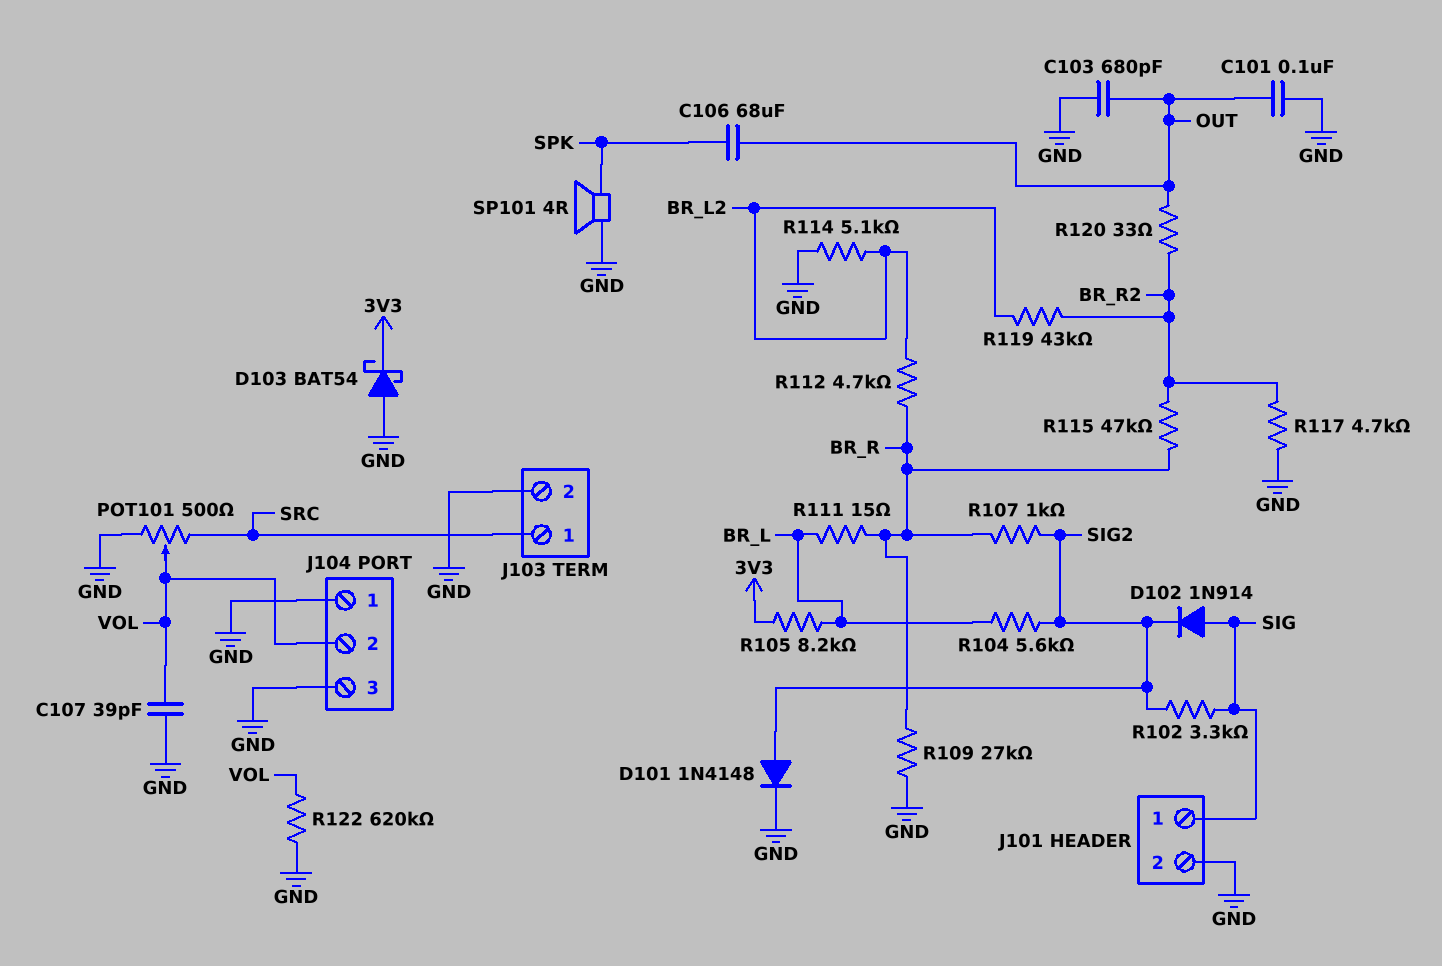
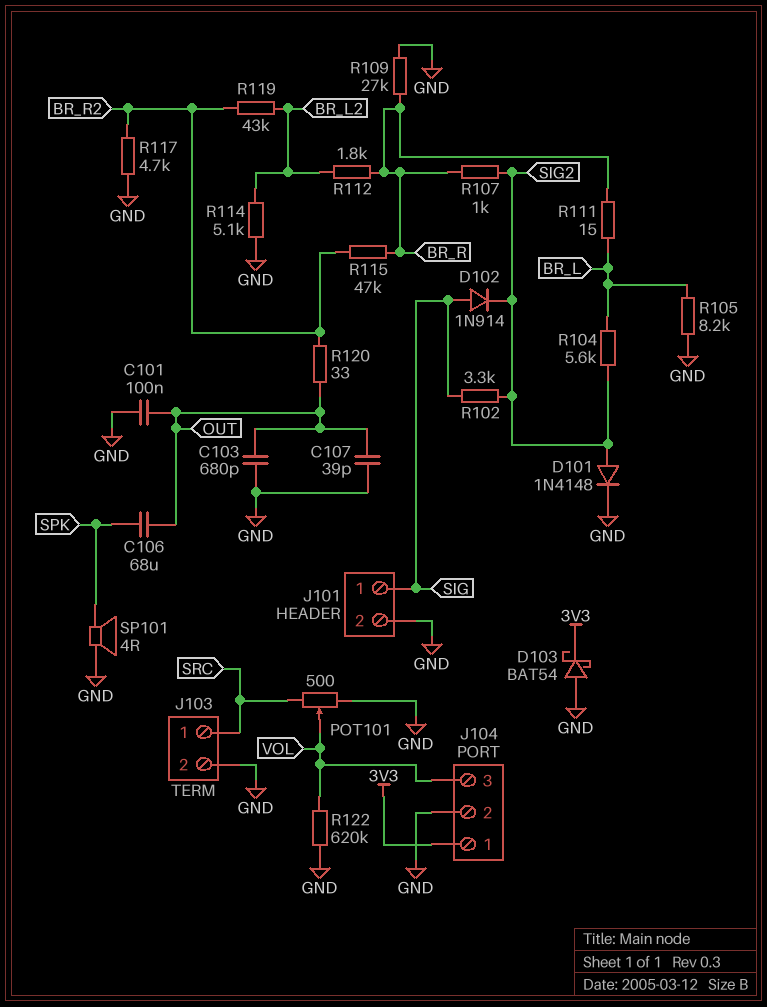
C107: 39pF (GND, VOL) -> 39pF (GND, OUT)
J104 pin 1: GND -> 3V3
J104 pin 2: VOL -> GND
J104 pin 3: GND -> VOL
R105: 8.2k (3V3, BR_L) -> 8.2k (BR_L, GND)
R112: 4.7k (BR_L2, BR_R) -> 1.8k (BR_L2, BR_R)

